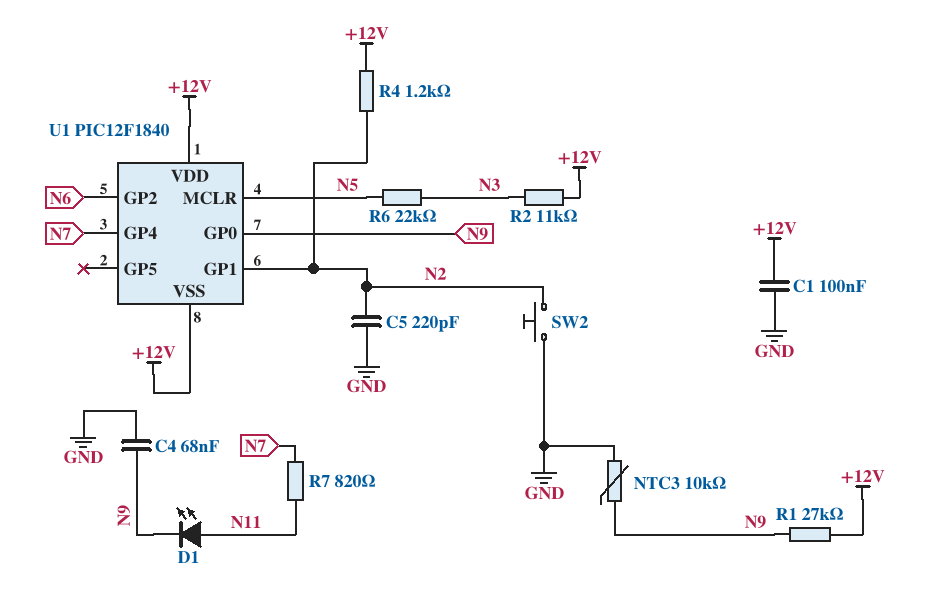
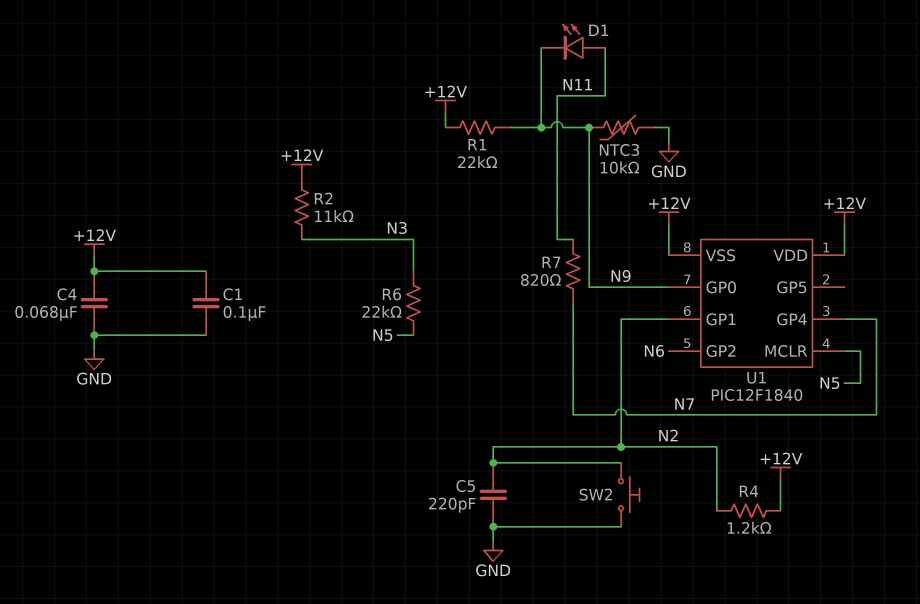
C4: 68nF (GND, N9) -> 68nF (+12V, GND)
R1: 27k (+12V, N9) -> 22k (+12V, N9)

